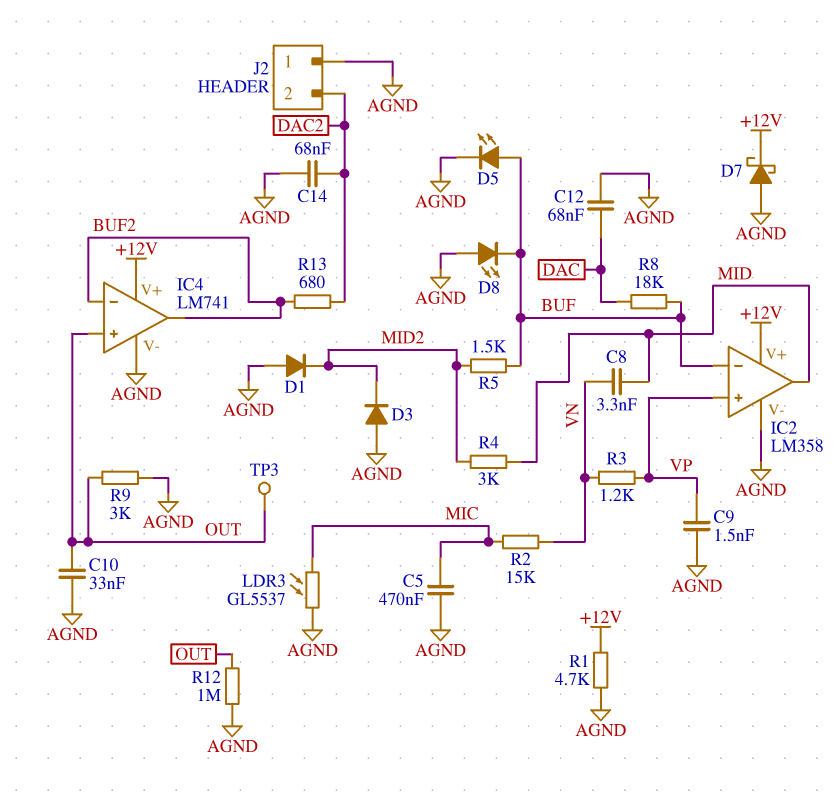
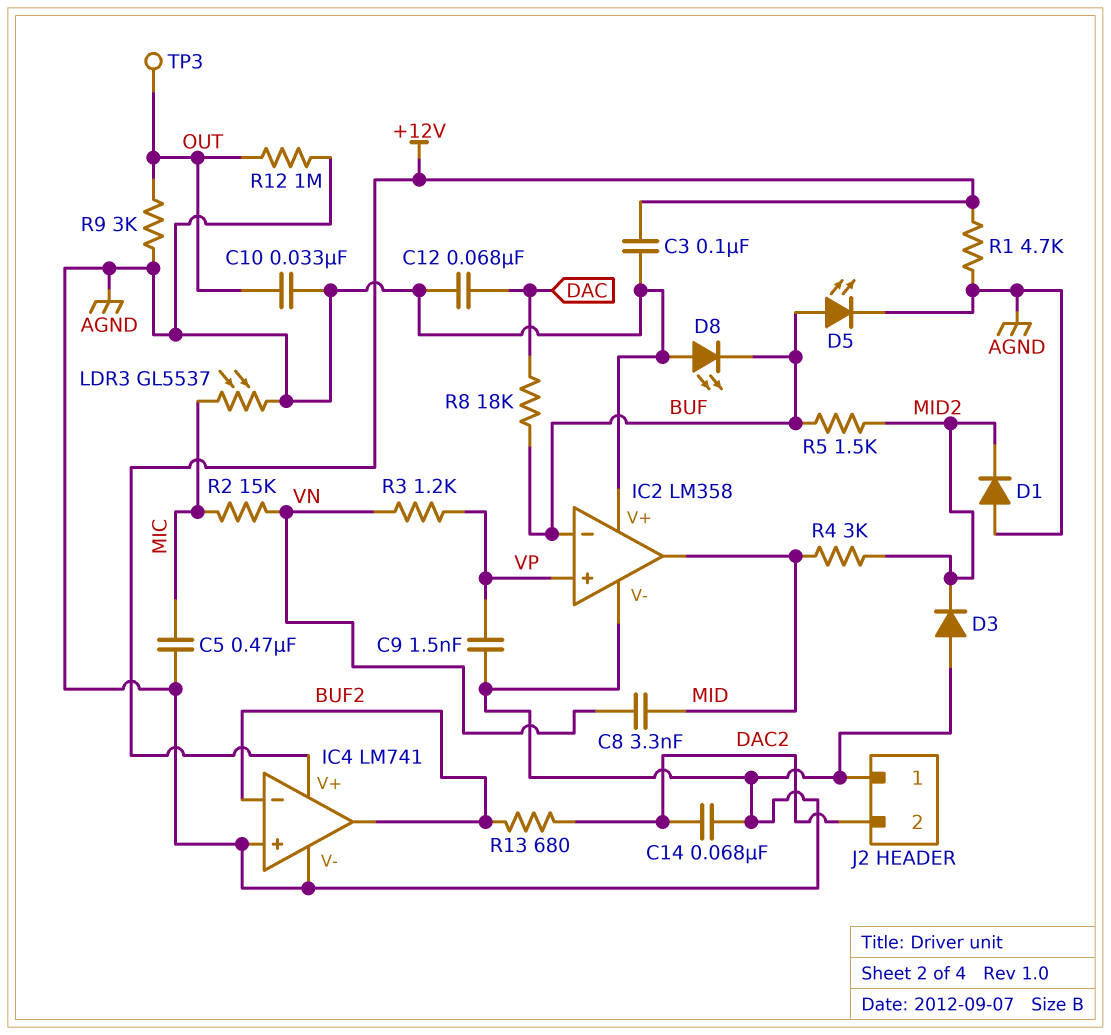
C3: none -> 100nF (+12V, AGND)
D7: schottky (A AGND, K +12V) -> none
IC2 pin V+: +12V -> AGND
IC4 pin in+: OUT -> AGND

